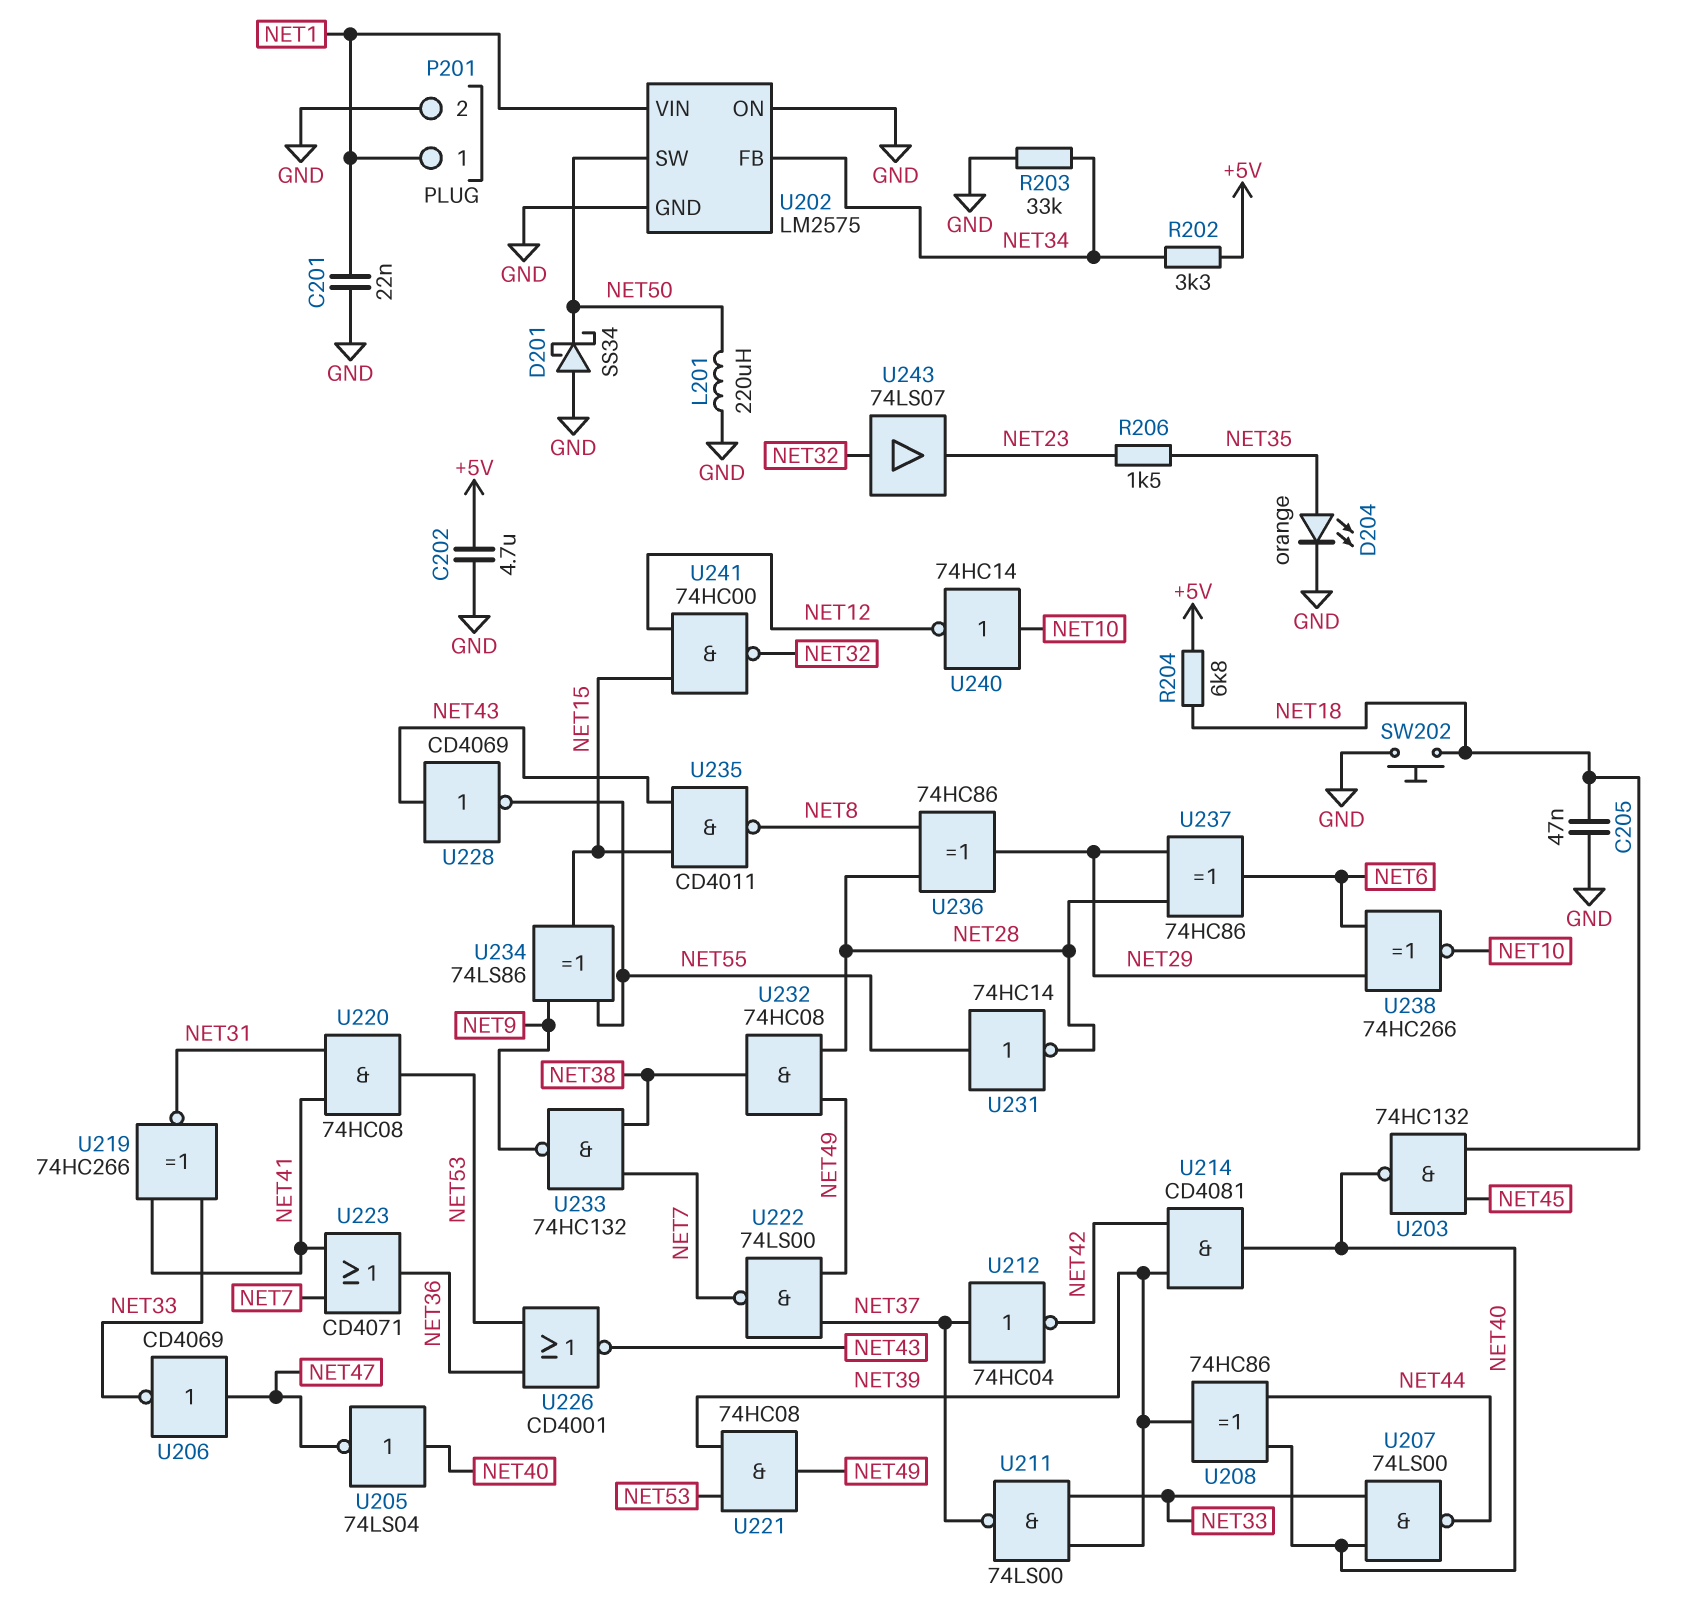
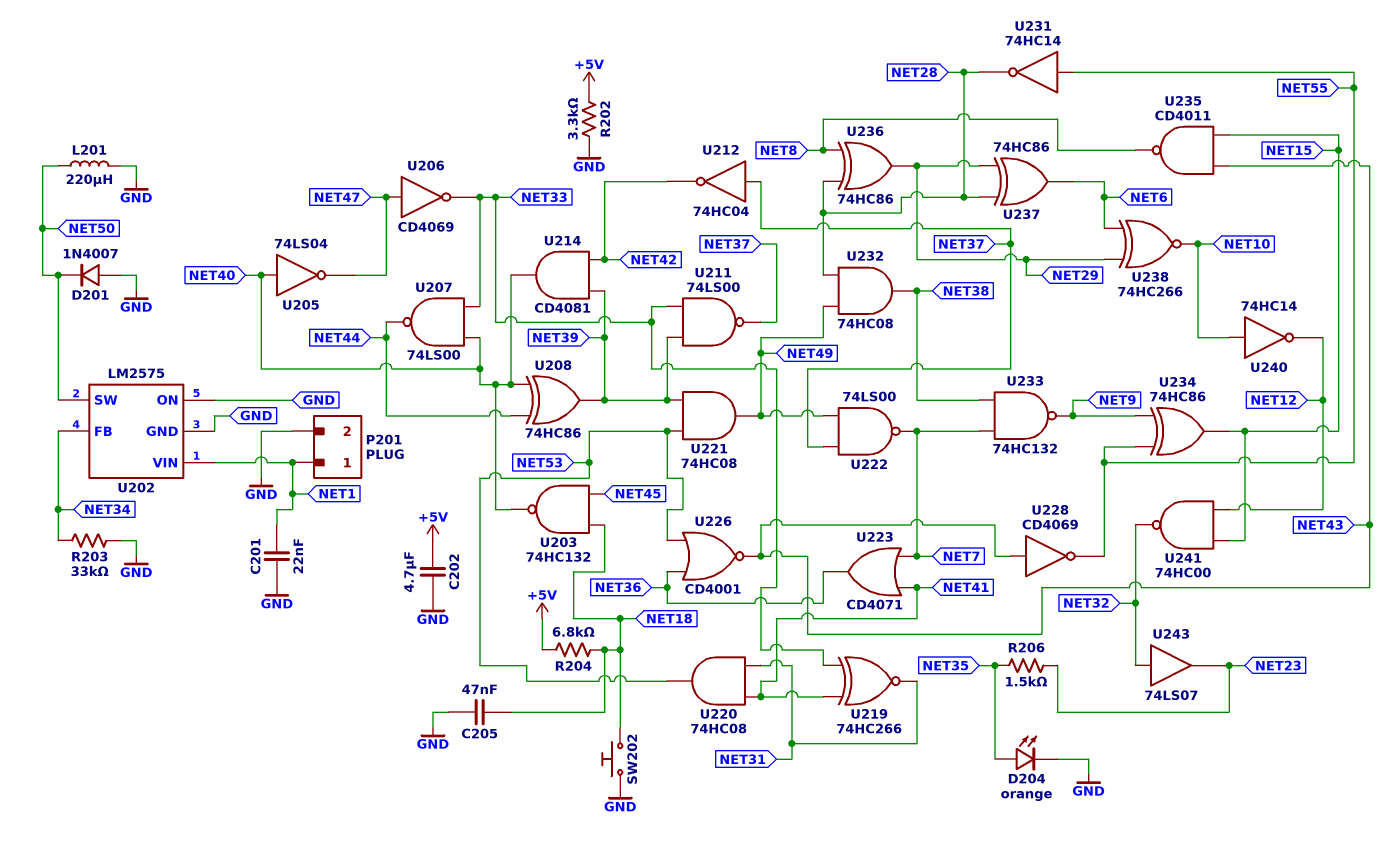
D201: schottky SS34 (A GND, K NET50) -> diode 1N4007 (A GND, K NET50)
R202: 3.3k (+5V, NET34) -> 3.3k (+5V, GND)
U234: XOR 74LS86 (in NET9, in NET55, out NET15) -> XOR 74HC86 (in NET9, in NET55, out NET15)

